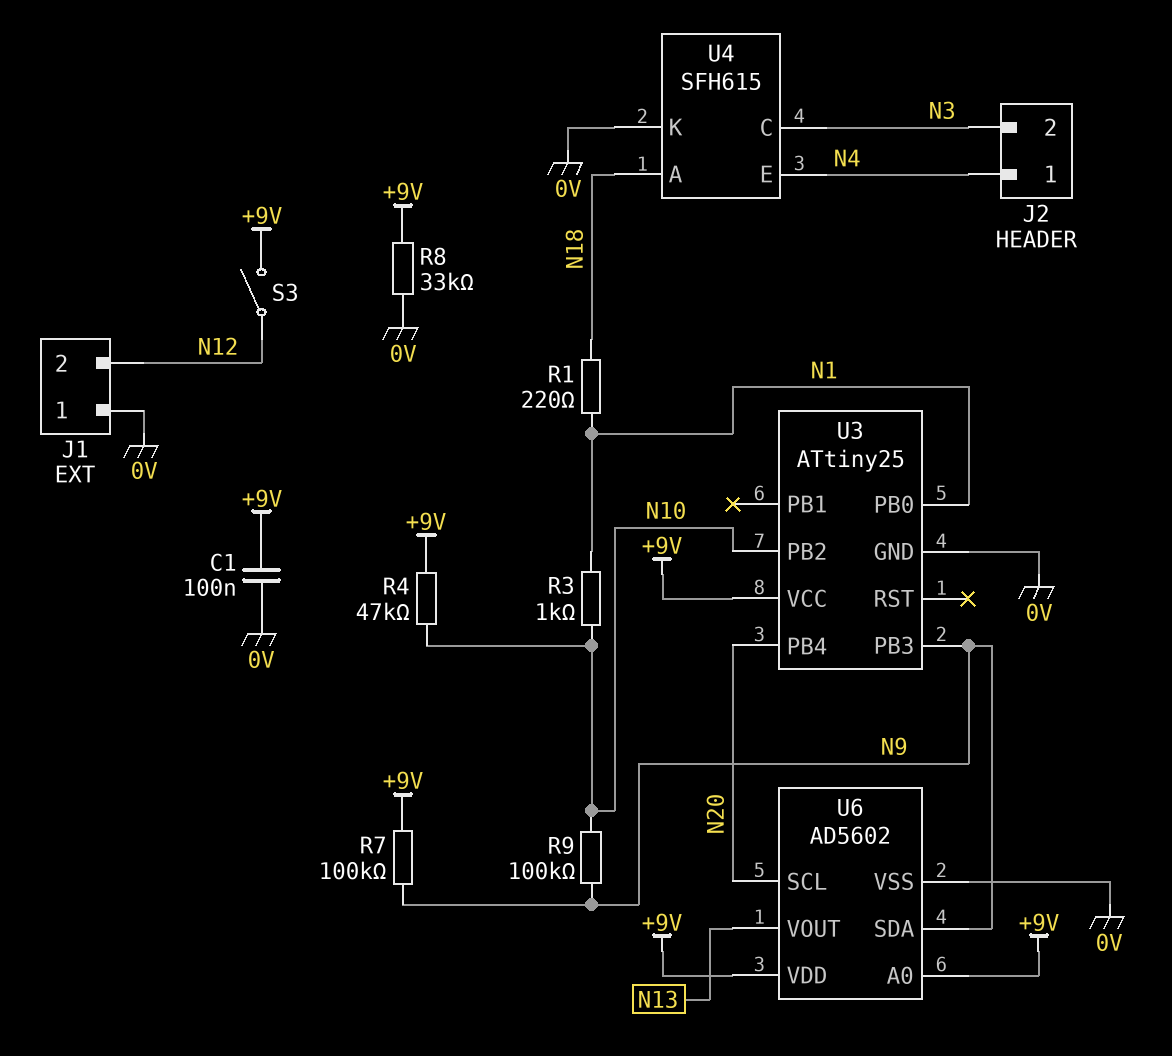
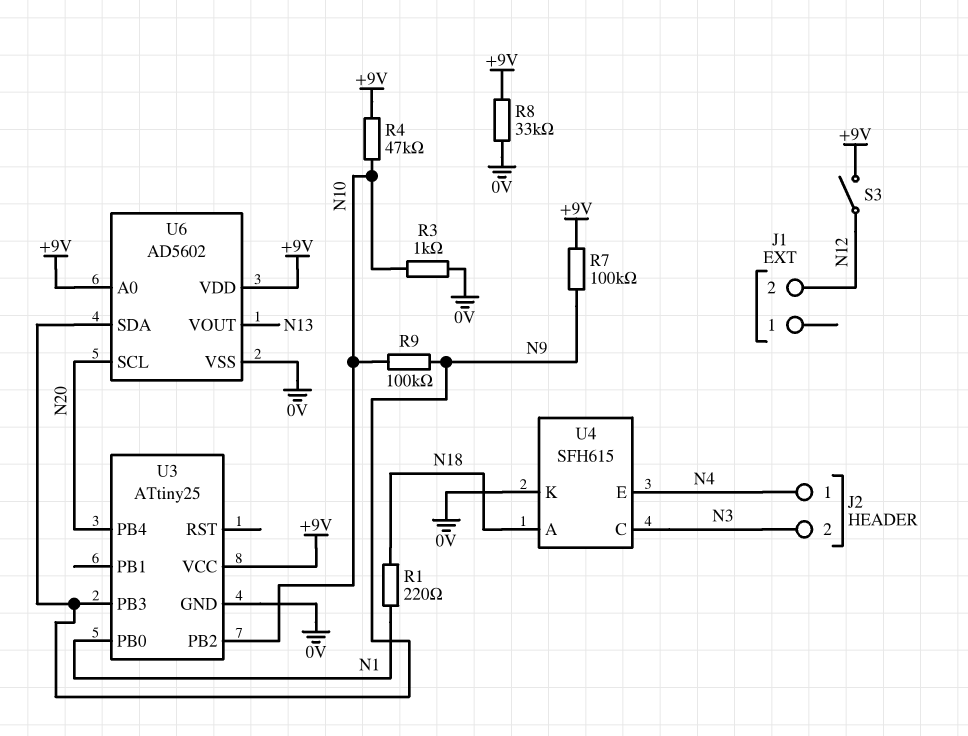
C1: 100nF (+9V, 0V) -> none
J1 pin 1: 0V -> none
R3: 1k (N1, N10) -> 1k (0V, N10)

